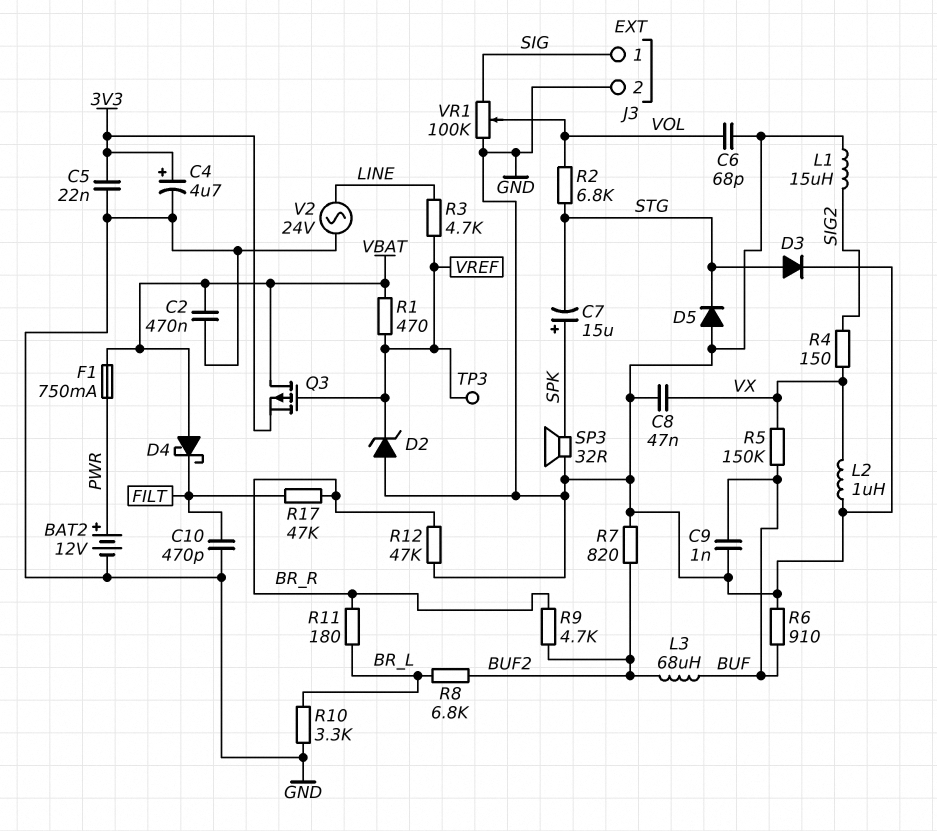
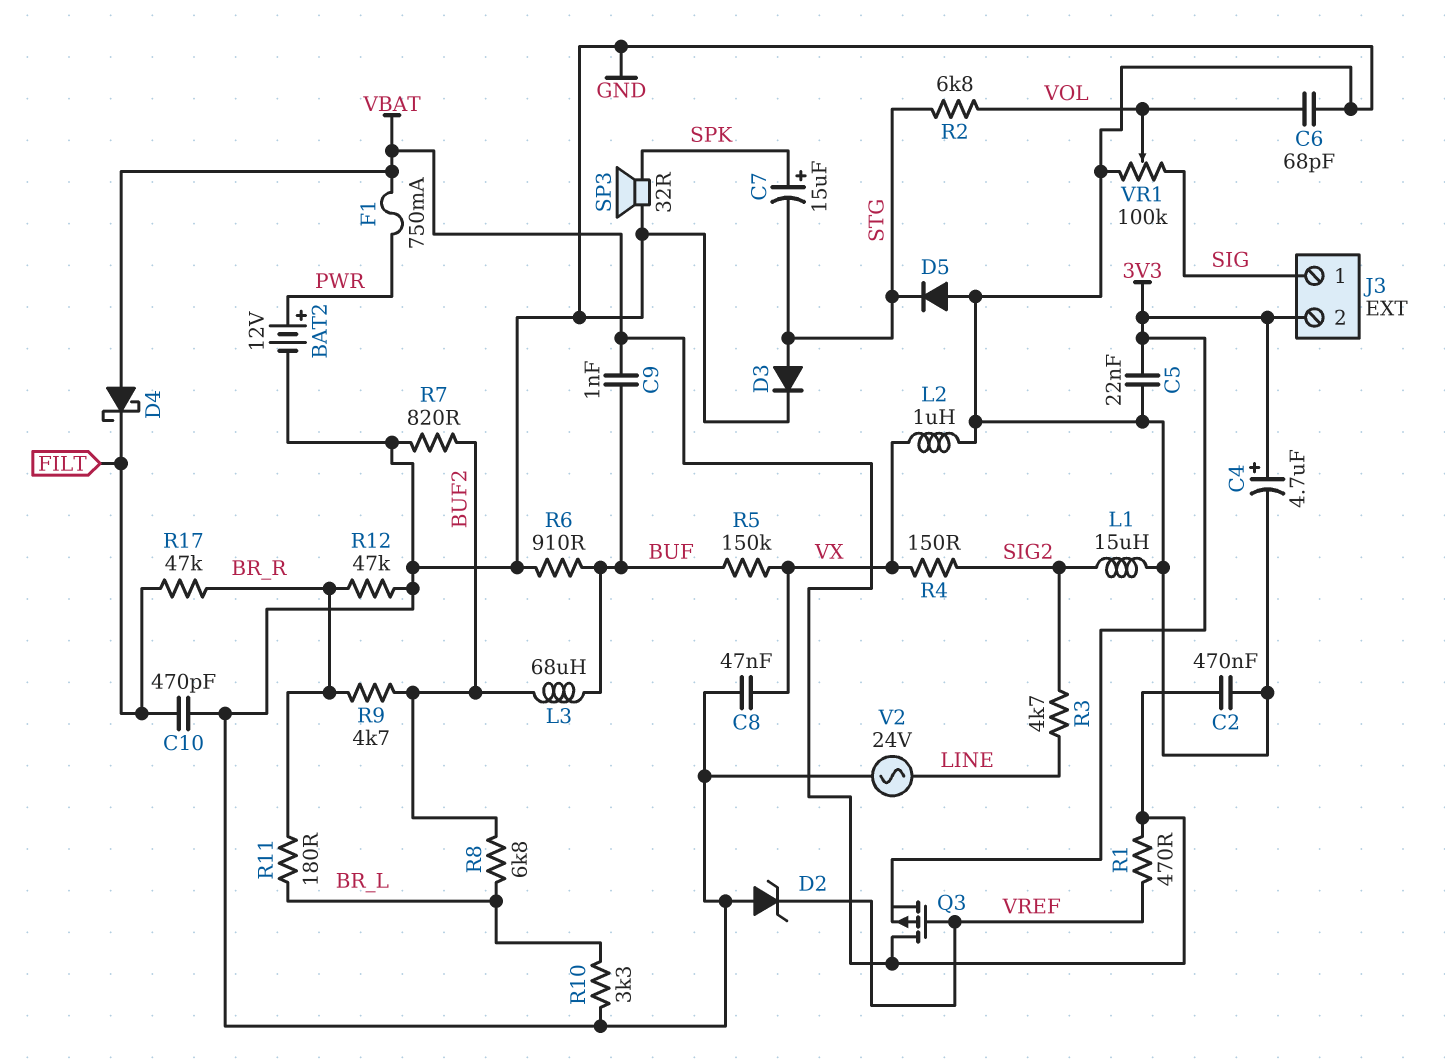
C9: 1nF (BUF, GND) -> 1nF (BUF, VBAT)
J3 pin 2: GND -> 3V3
R3: 4.7k (LINE, VREF) -> 4.7k (LINE, SIG2)
TP3: test point (VREF) -> none

